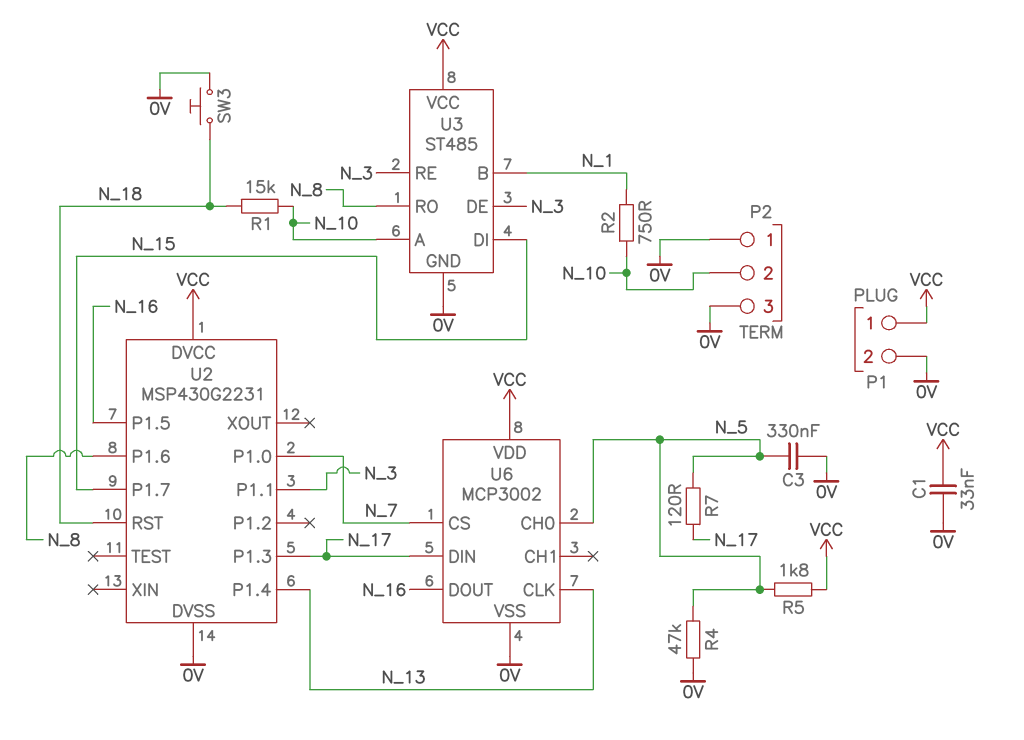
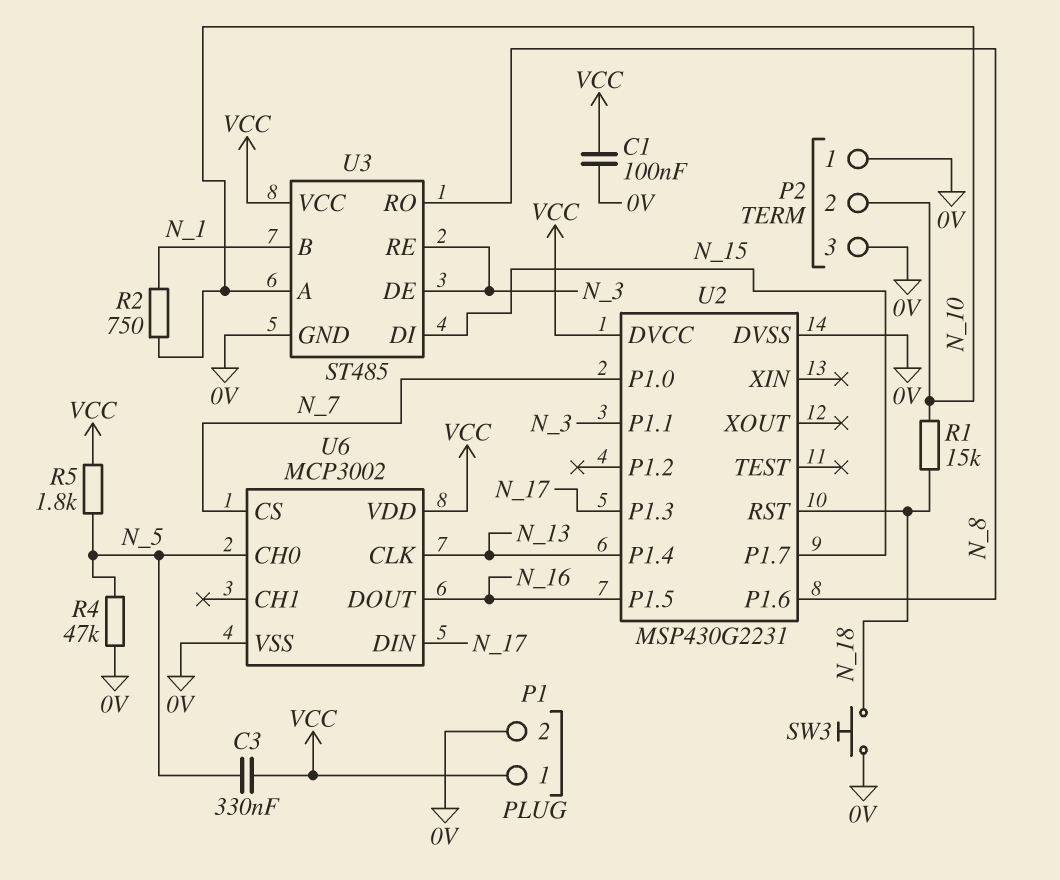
C1: 33nF (0V, VCC) -> 100nF (0V, VCC)
C3: 330nF (0V, N_5) -> 330nF (N_5, VCC)
R7: 120 (N_5, N_17) -> none

